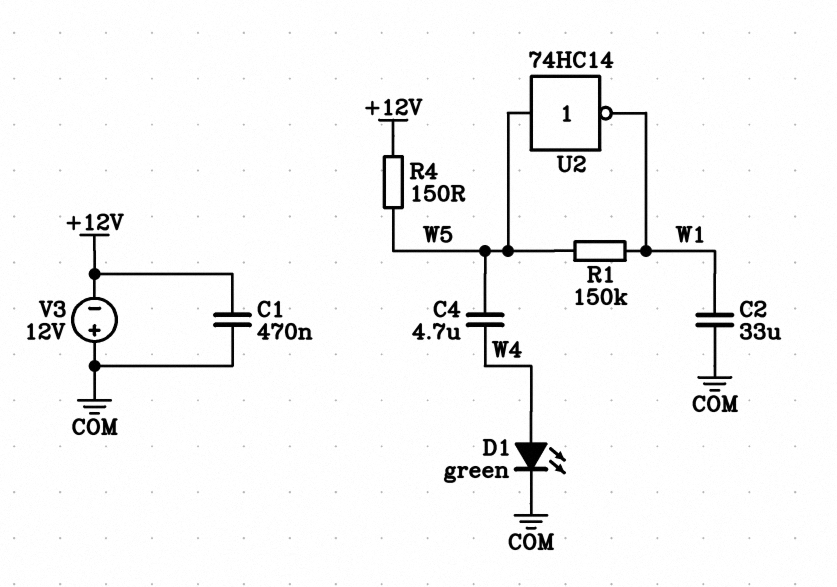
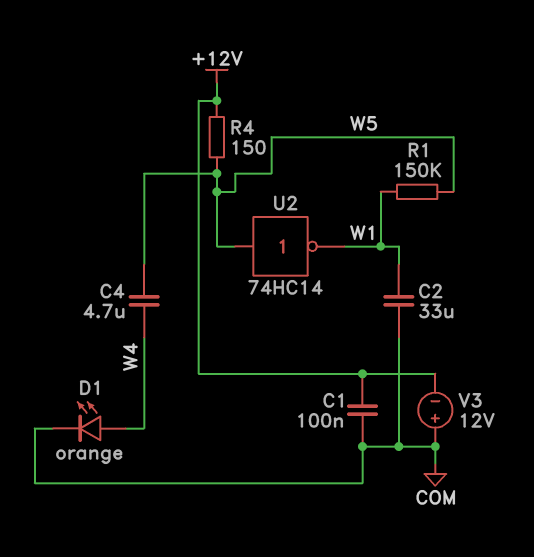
C1: 470nF (+12V, COM) -> 100nF (+12V, COM)
D1: LED green (A W4, K COM) -> LED orange (A W4, K COM)

